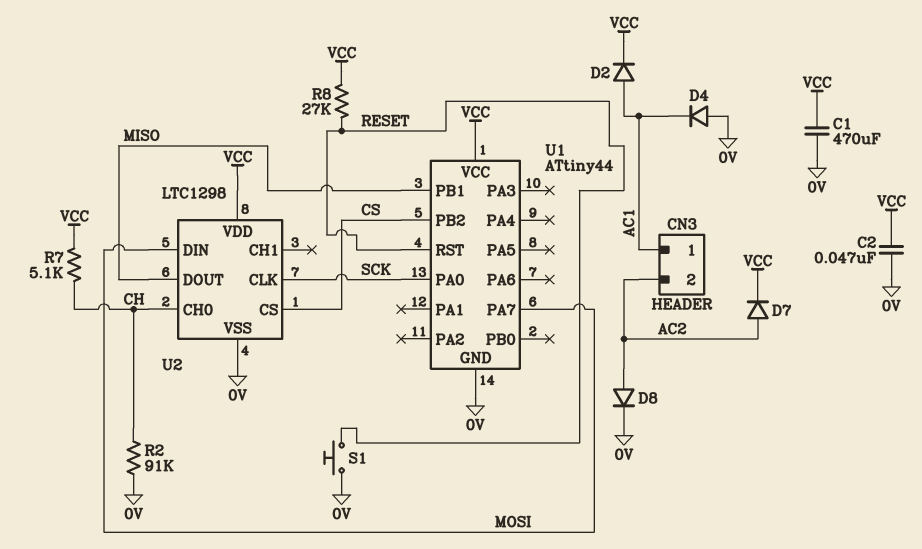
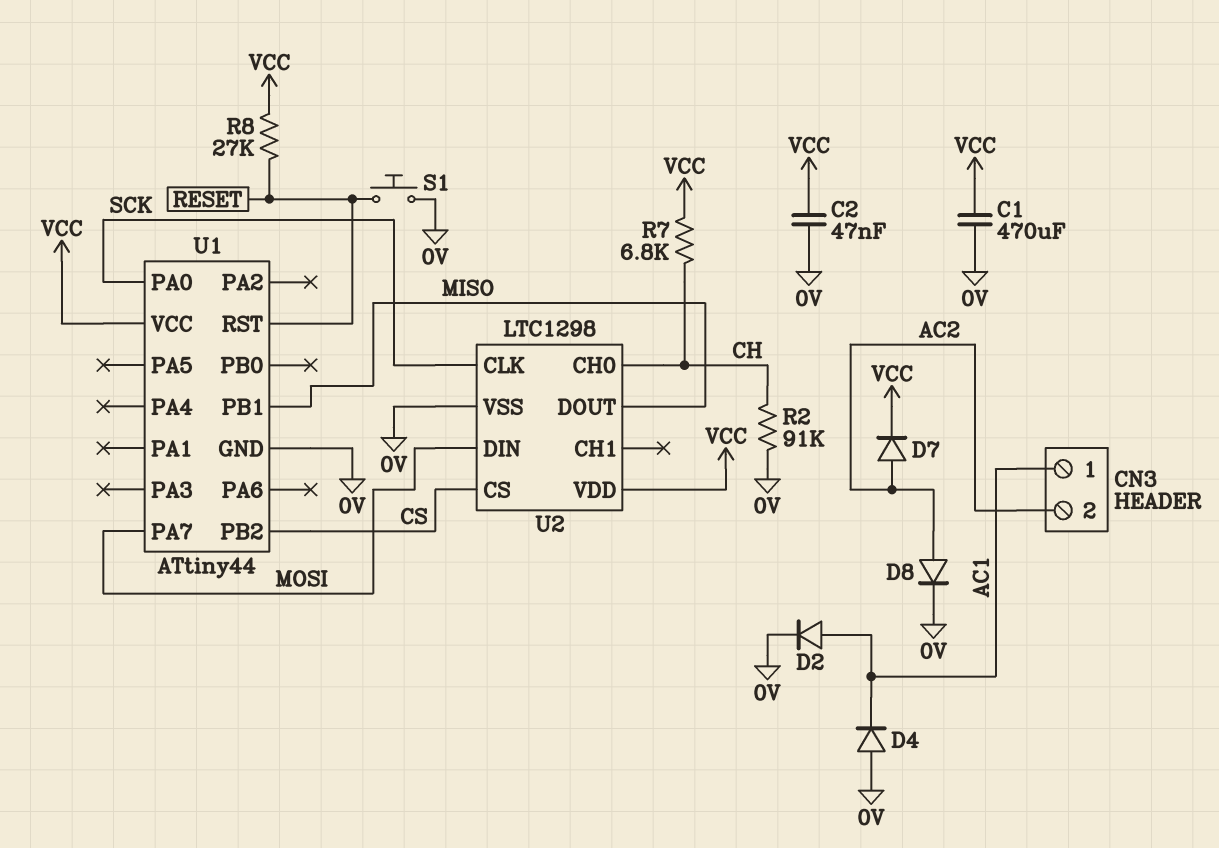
D2: diode (A AC1, K VCC) -> diode (A AC1, K 0V)
R7: 5.1k (CH, VCC) -> 6.8k (CH, VCC)

